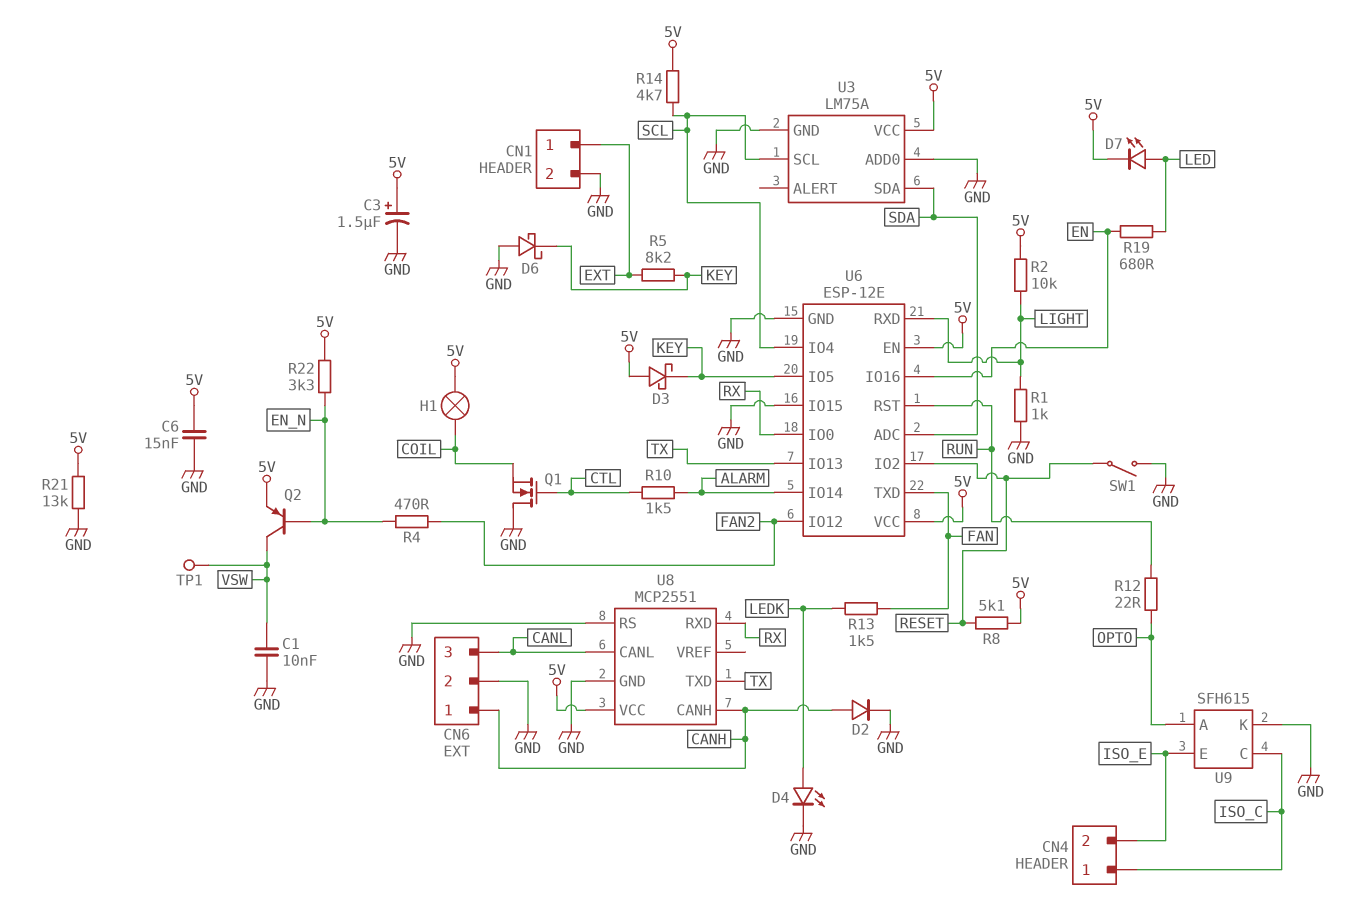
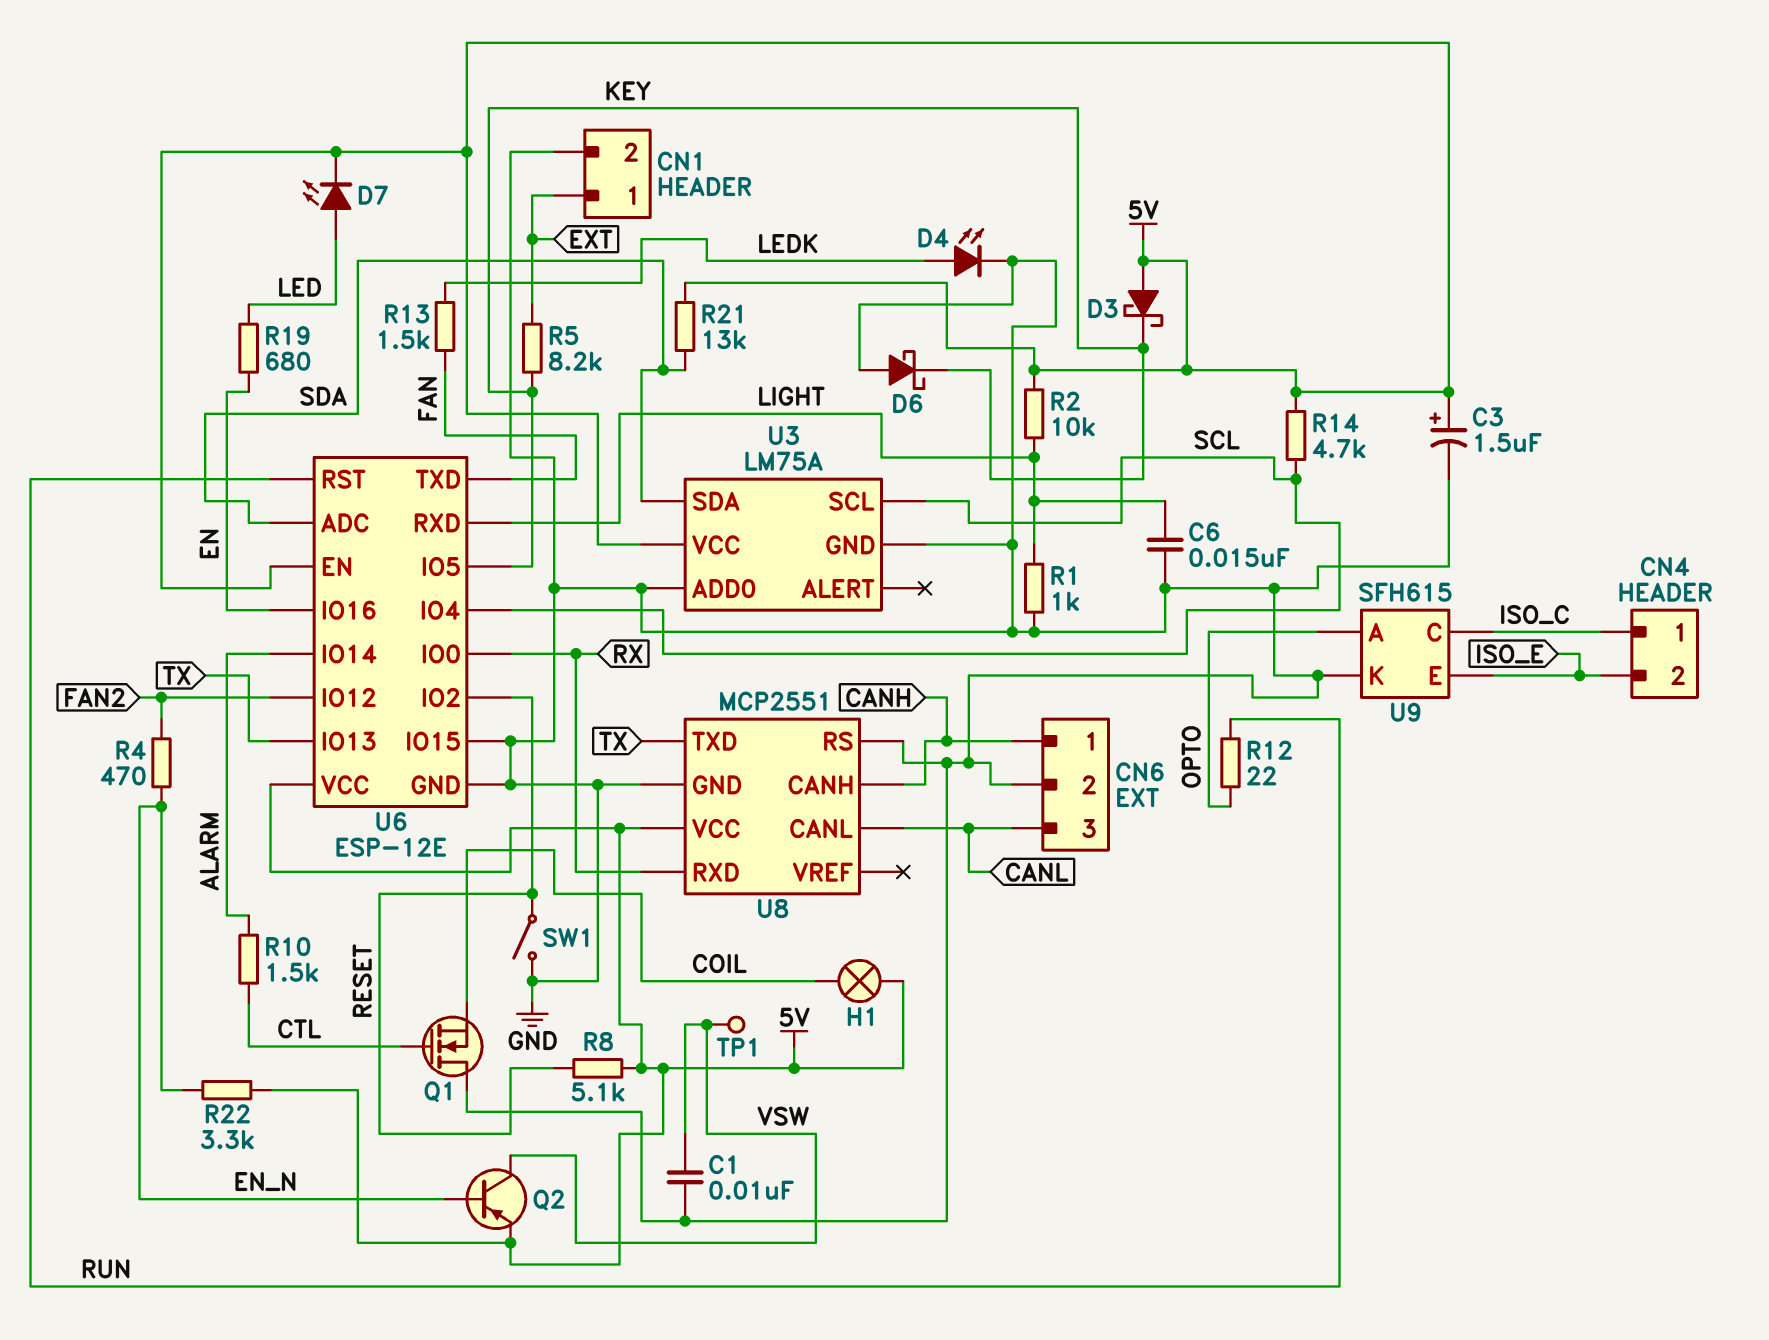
C6: 15nF (5V, GND) -> 15nF (GND, LIGHT)
D2: diode (A CANH, K GND) -> none
R21: 13k (5V, GND) -> 13k (5V, SDA)

